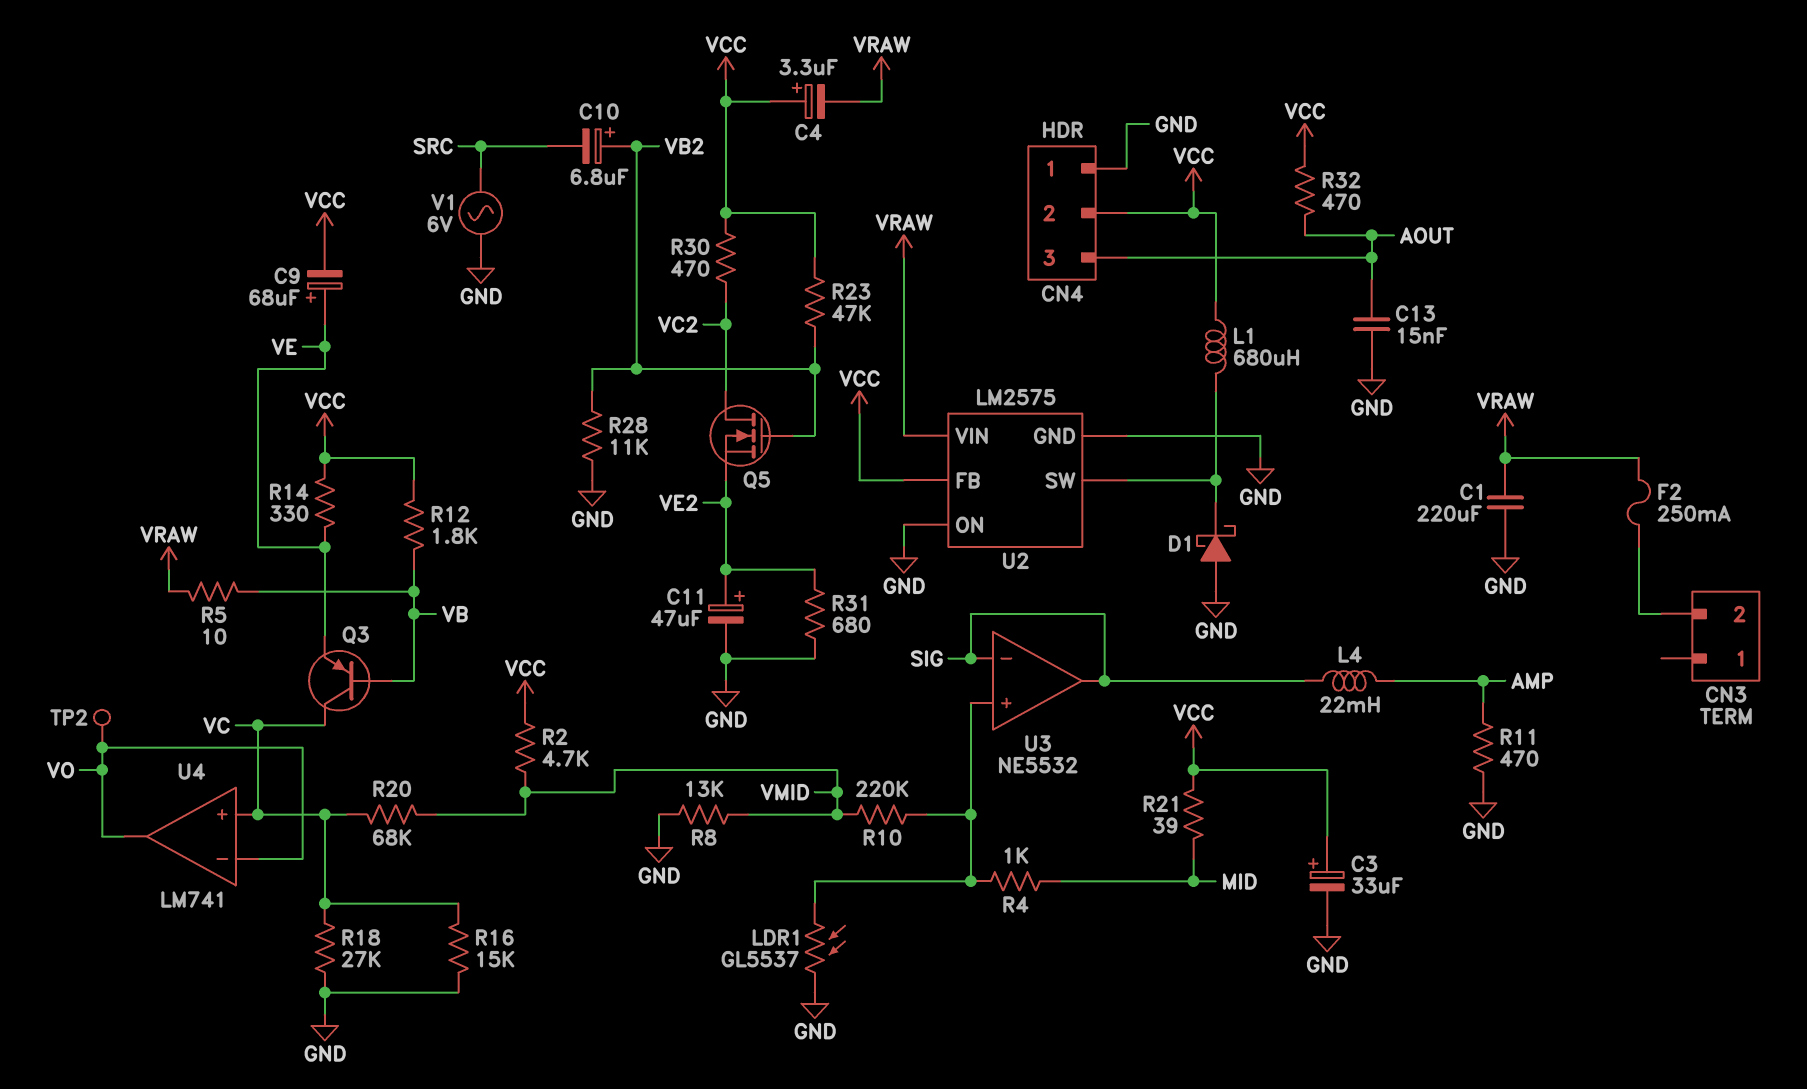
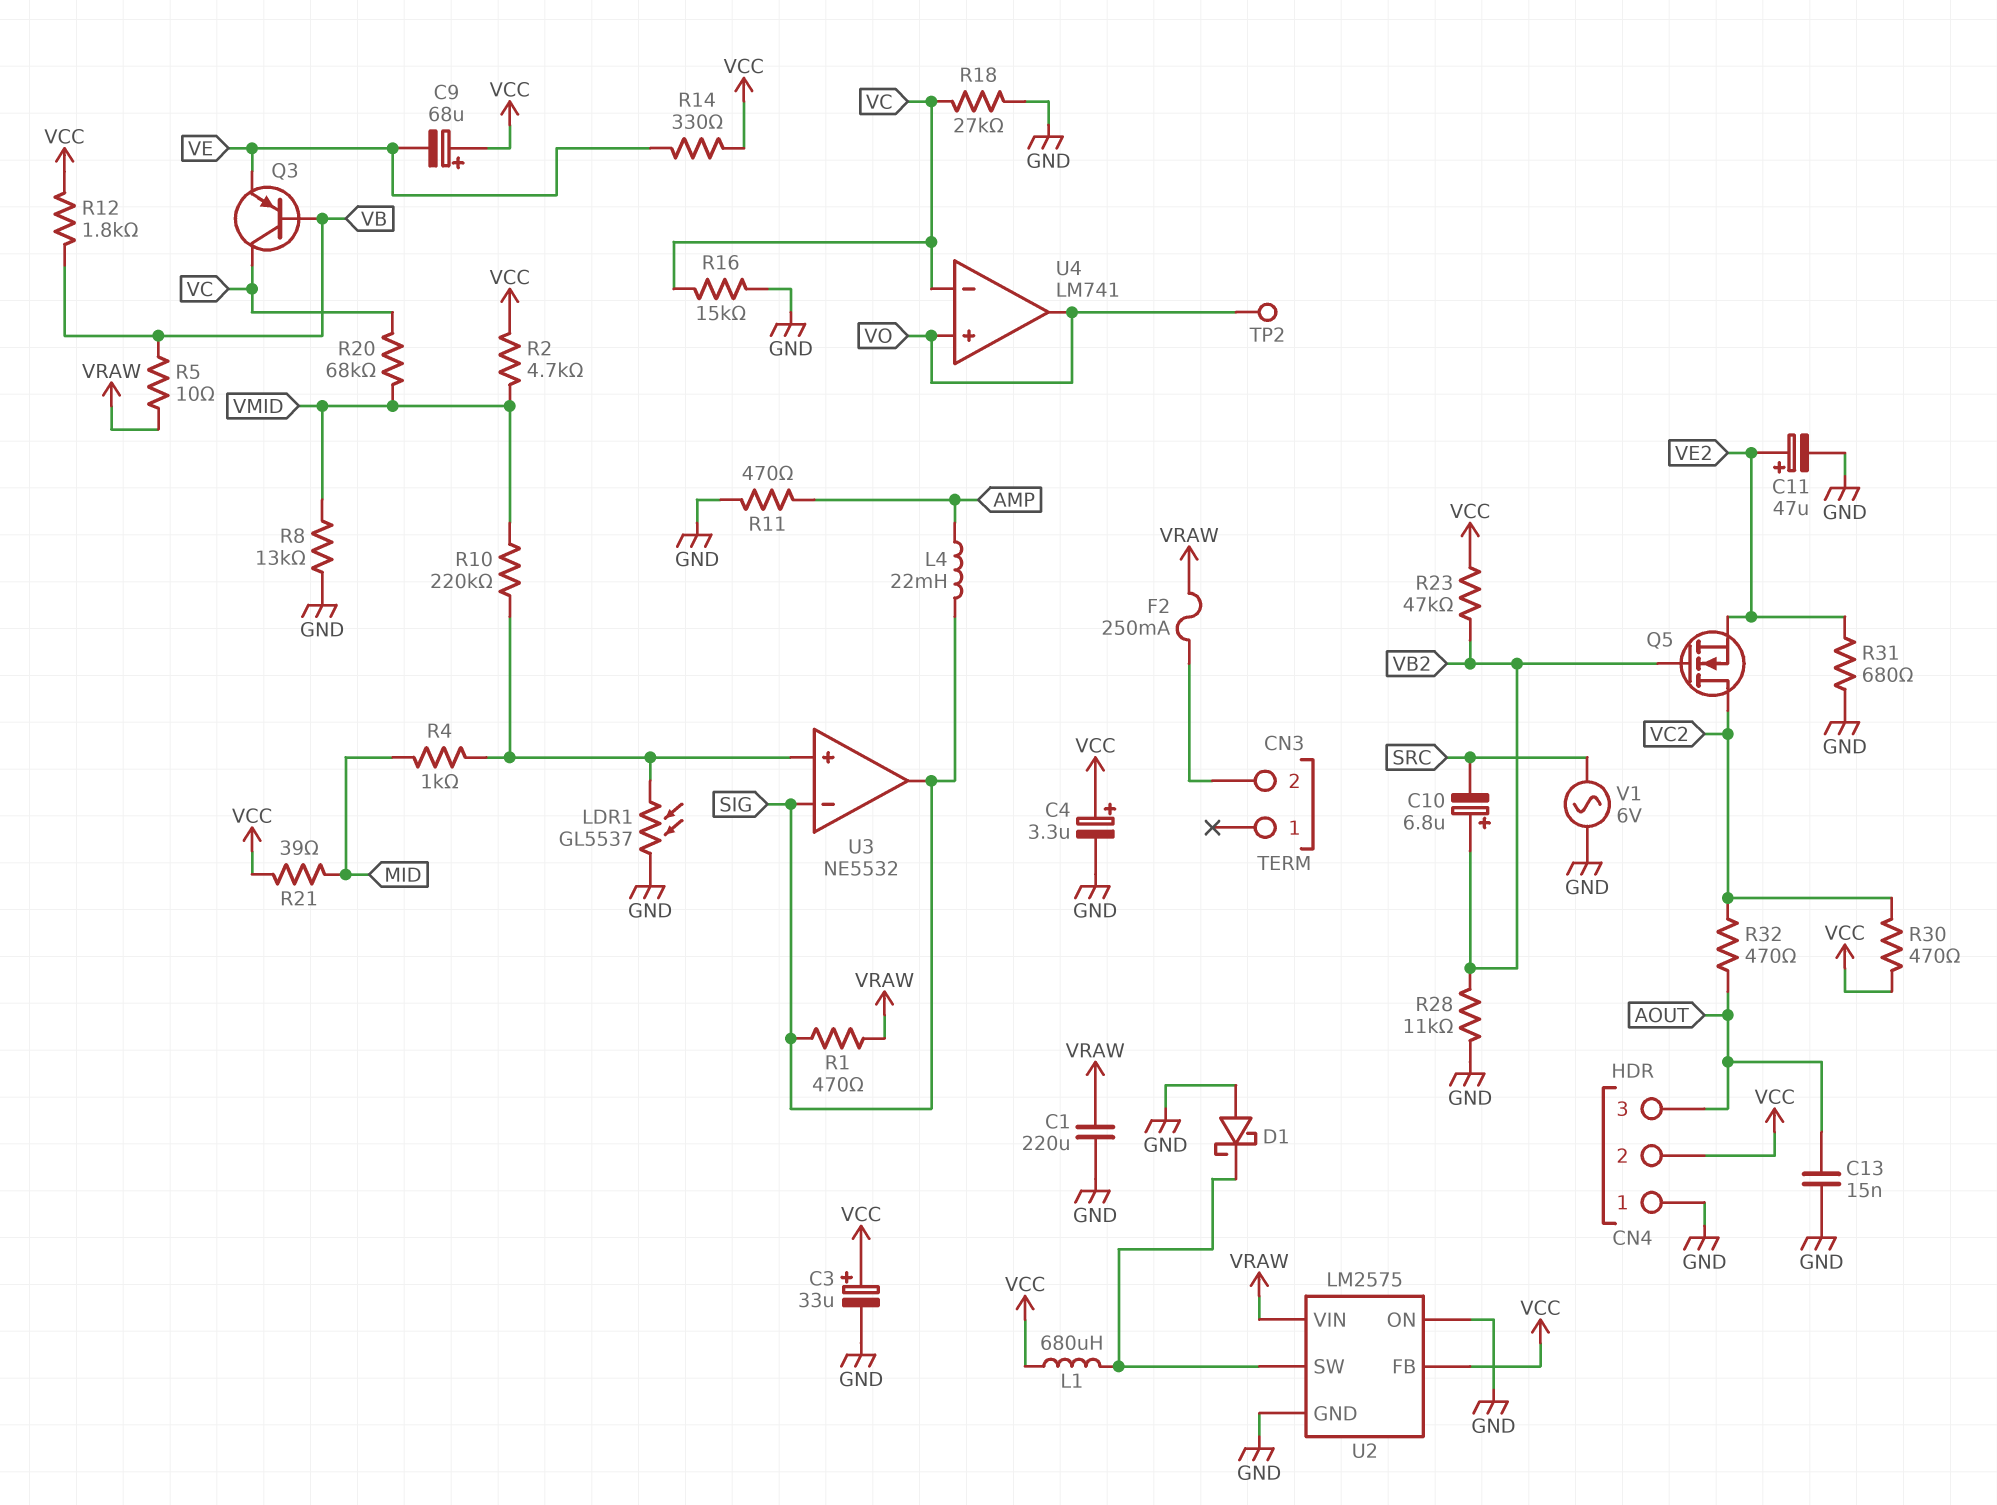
C4: 3.3uF (plus VCC, minus VRAW) -> 3.3uF (plus VCC, minus GND)
C9: 68uF (plus VE, minus VCC) -> 68uF (plus VCC, minus VE)
R1: none -> 470 (SIG, VRAW)
R32: 470 (AOUT, VCC) -> 470 (AOUT, VC2)
U4 pin in+: VC -> VO
U4 pin in-: VO -> VC

